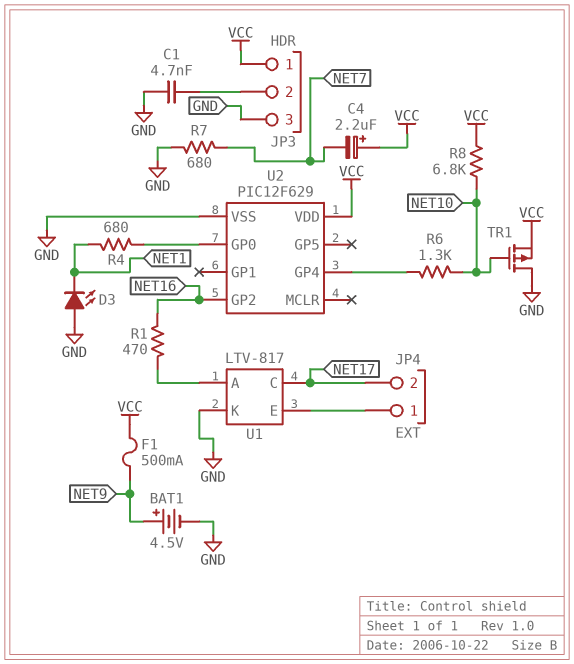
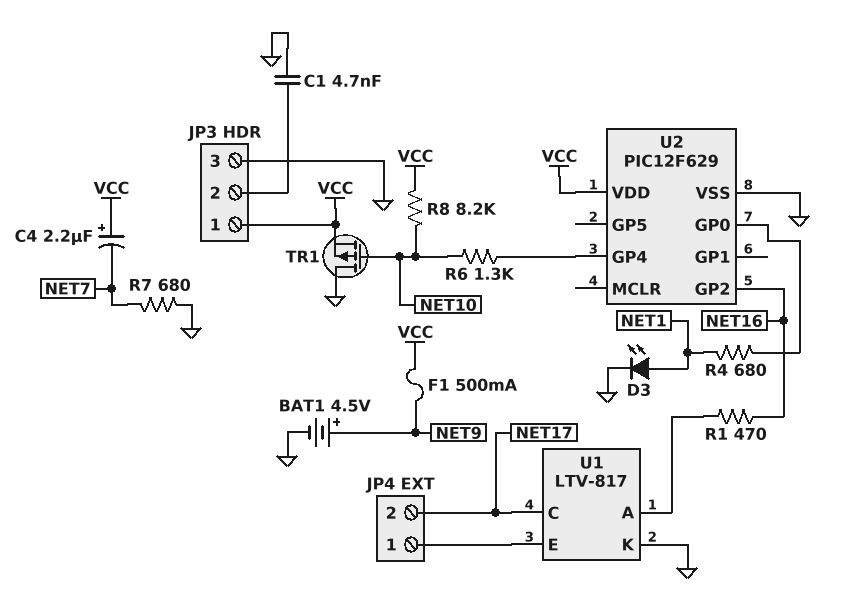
D3: LED (A GND, K NET1) -> LED (A NET1, K GND)
R8: 6.8k (NET10, VCC) -> 8.2k (NET10, VCC)

